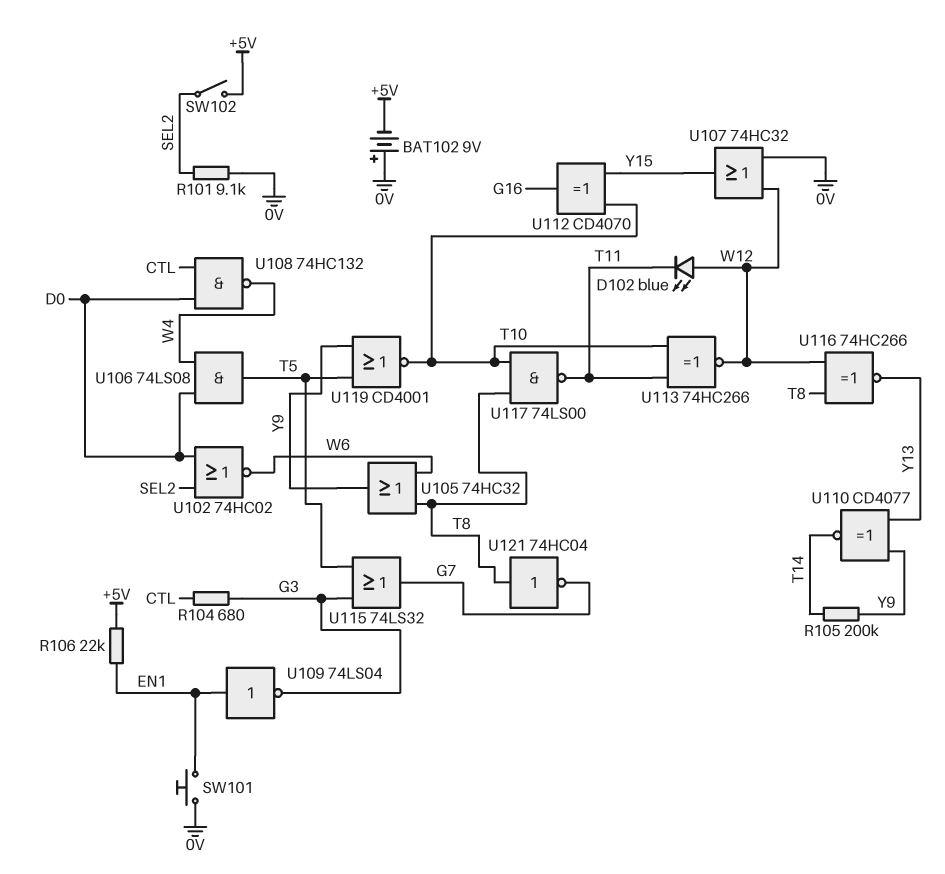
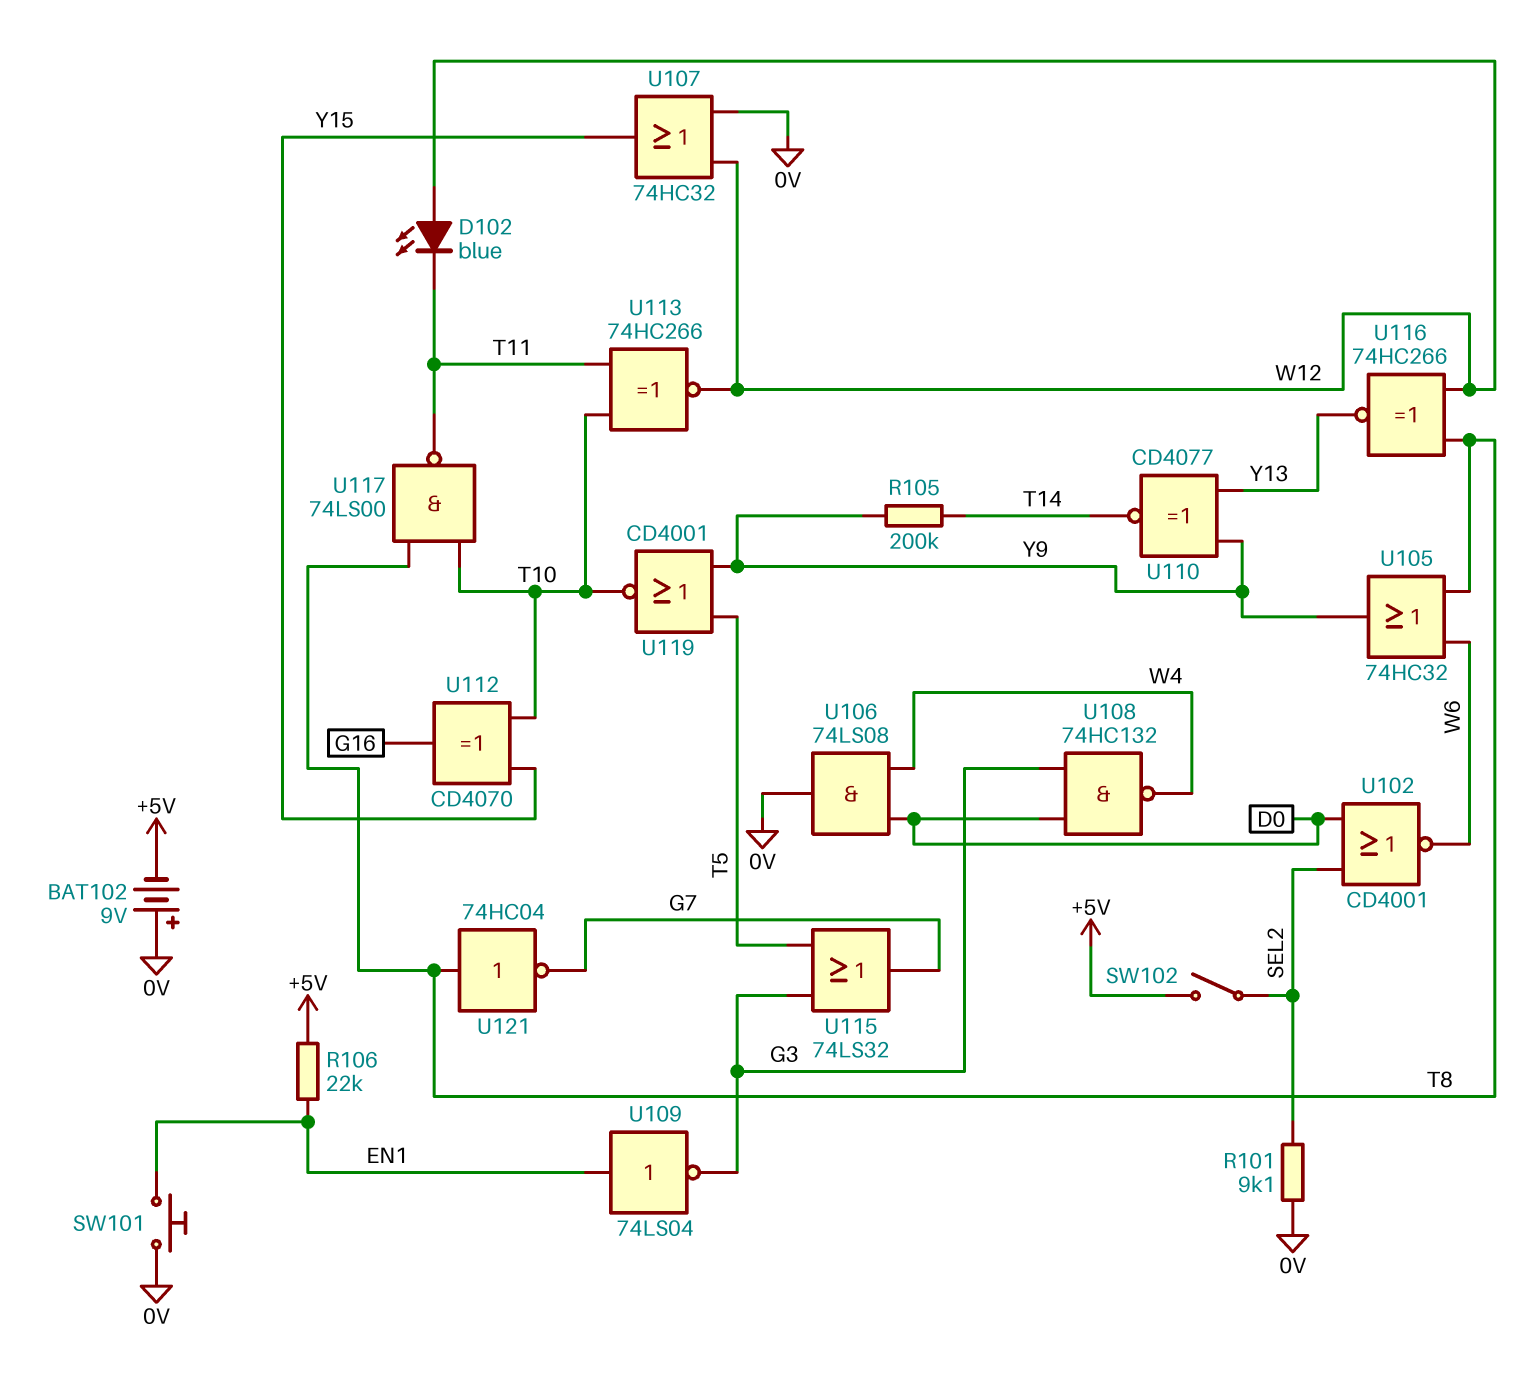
R104: 680 (CTL, G3) -> none
U102: NOR 74HC02 (in D0, in SEL2, out W6) -> NOR CD4001 (in D0, in SEL2, out W6)
U106: AND 74LS08 (in D0, in W4, out T5) -> AND 74LS08 (in D0, in W4, out 0V)
U108: NAND 74HC132 (in CTL, in D0, out W4) -> NAND 74HC132 (in D0, in G3, out W4)

